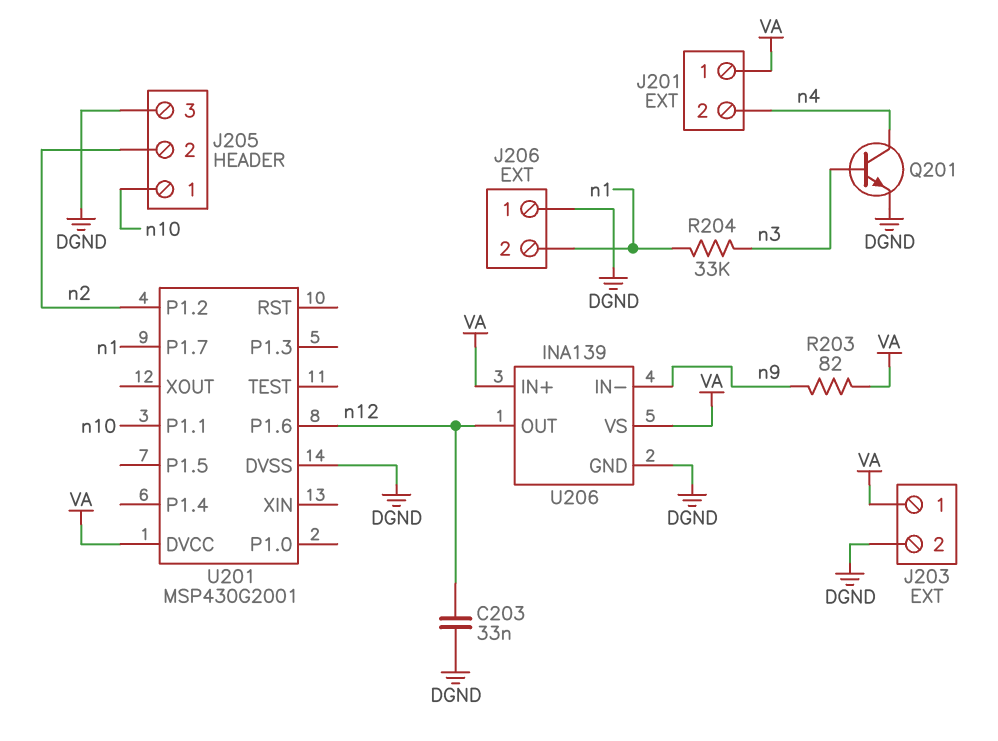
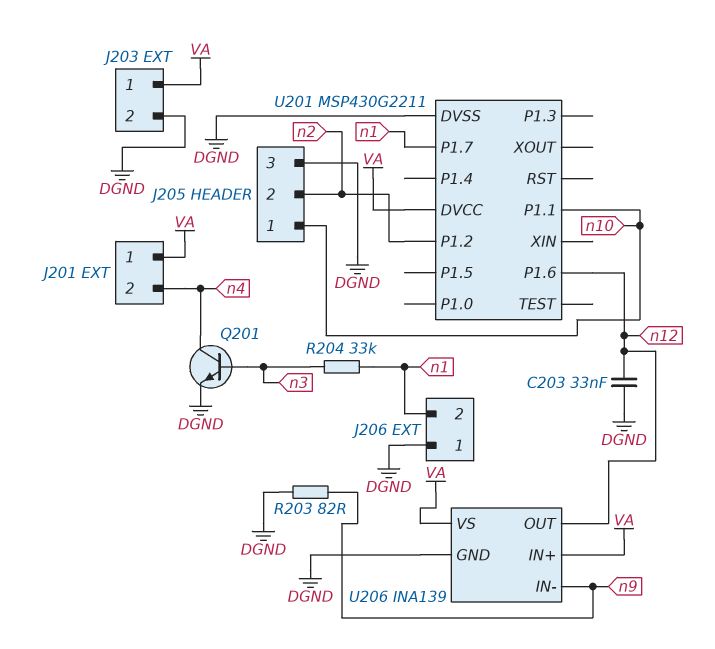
R203: 82 (VA, n9) -> 82 (DGND, n9)
U201: MSP430G2001 -> MSP430G2211

